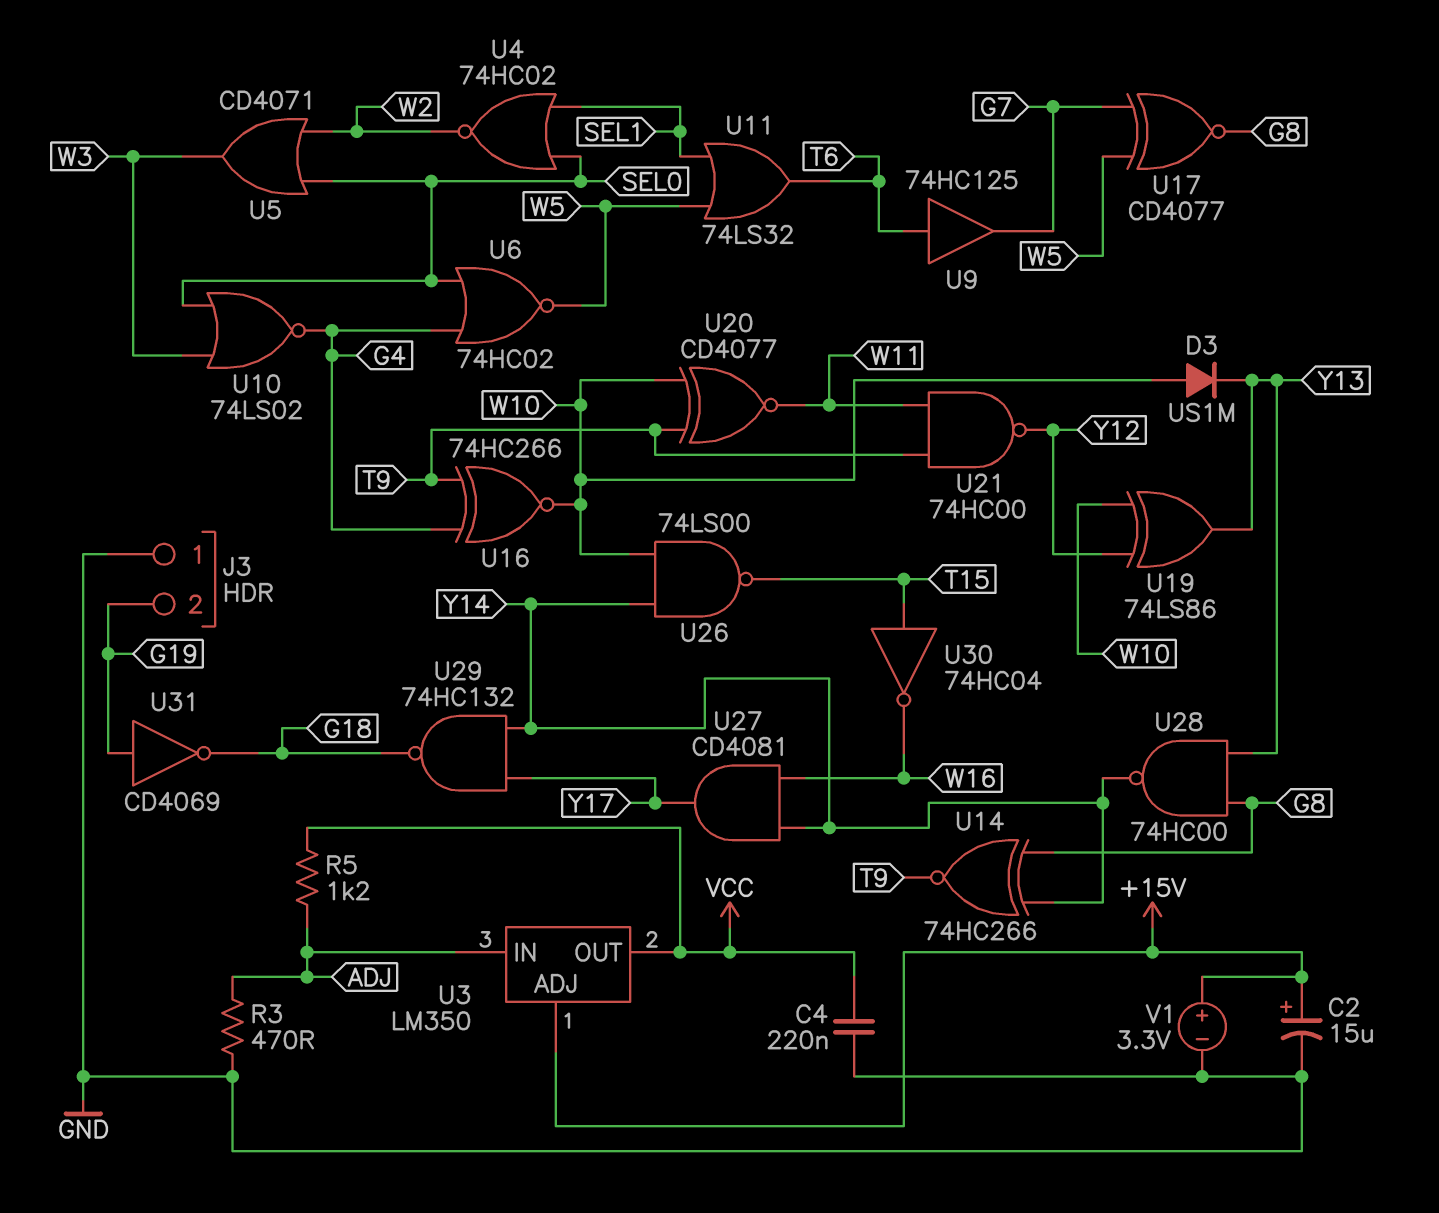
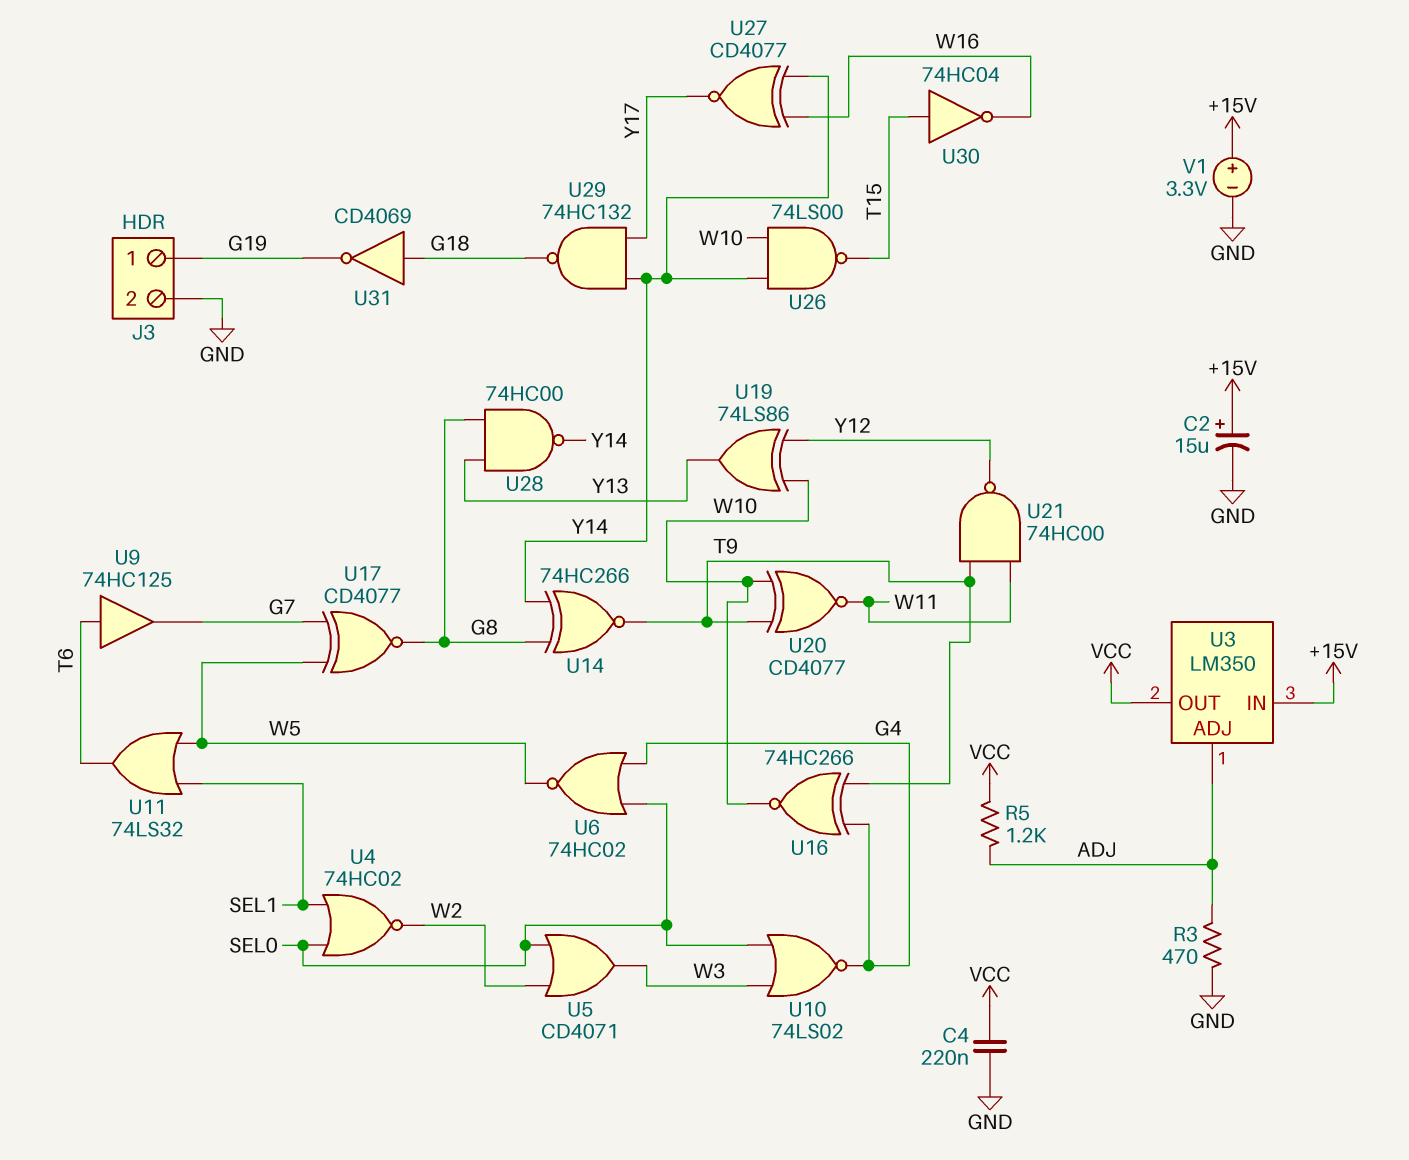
D3: diode US1M (A W10, K Y13) -> none
J3 pin 1: GND -> G19
J3 pin 2: G19 -> GND
U3 pin ADJ: +15V -> ADJ
U3 pin IN: ADJ -> +15V
U27: AND CD4081 (in W16, in Y14, out Y17) -> XNOR CD4077 (in W16, in Y14, out Y17)
U31: NOT CD4069 (in G19, out G18) -> NOT CD4069 (in G18, out G19)

